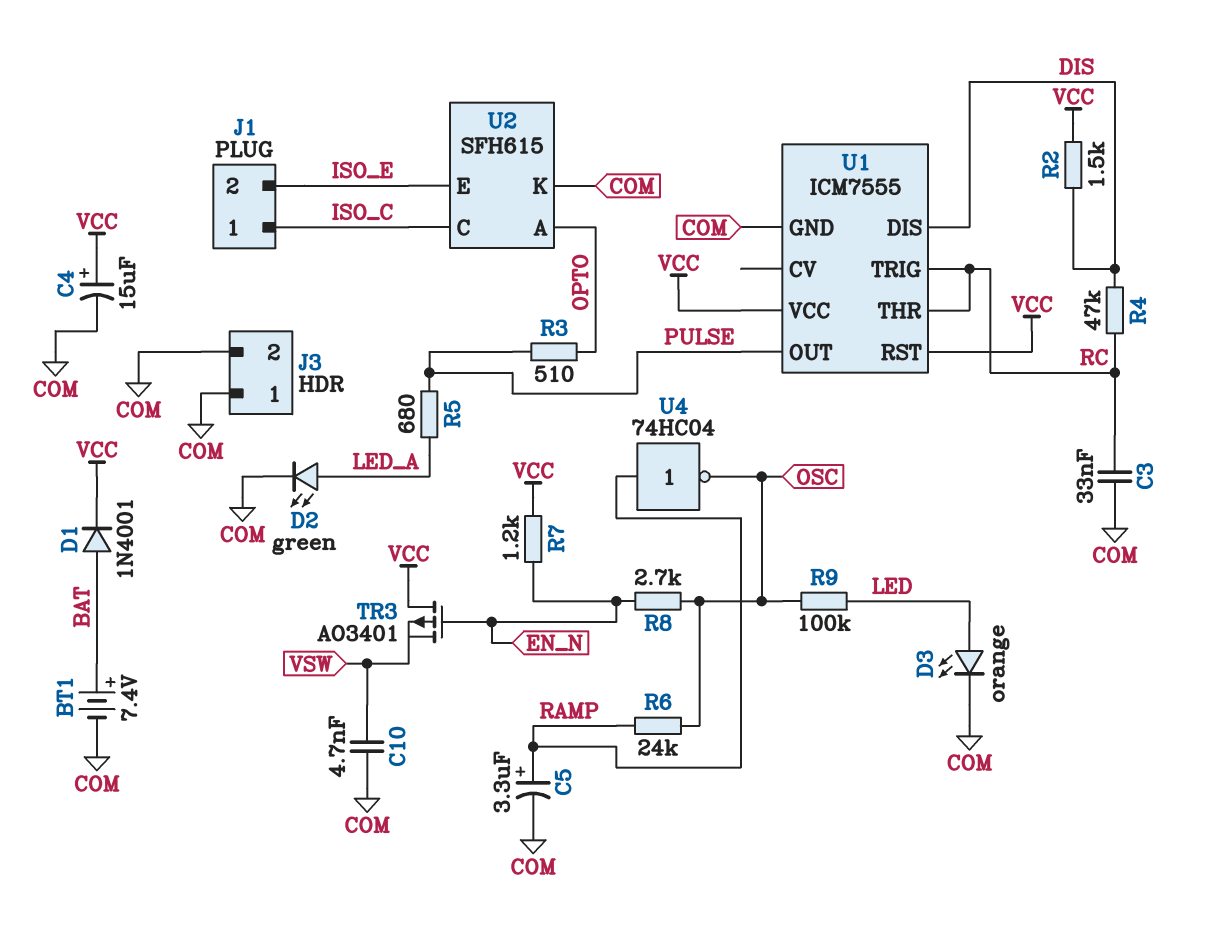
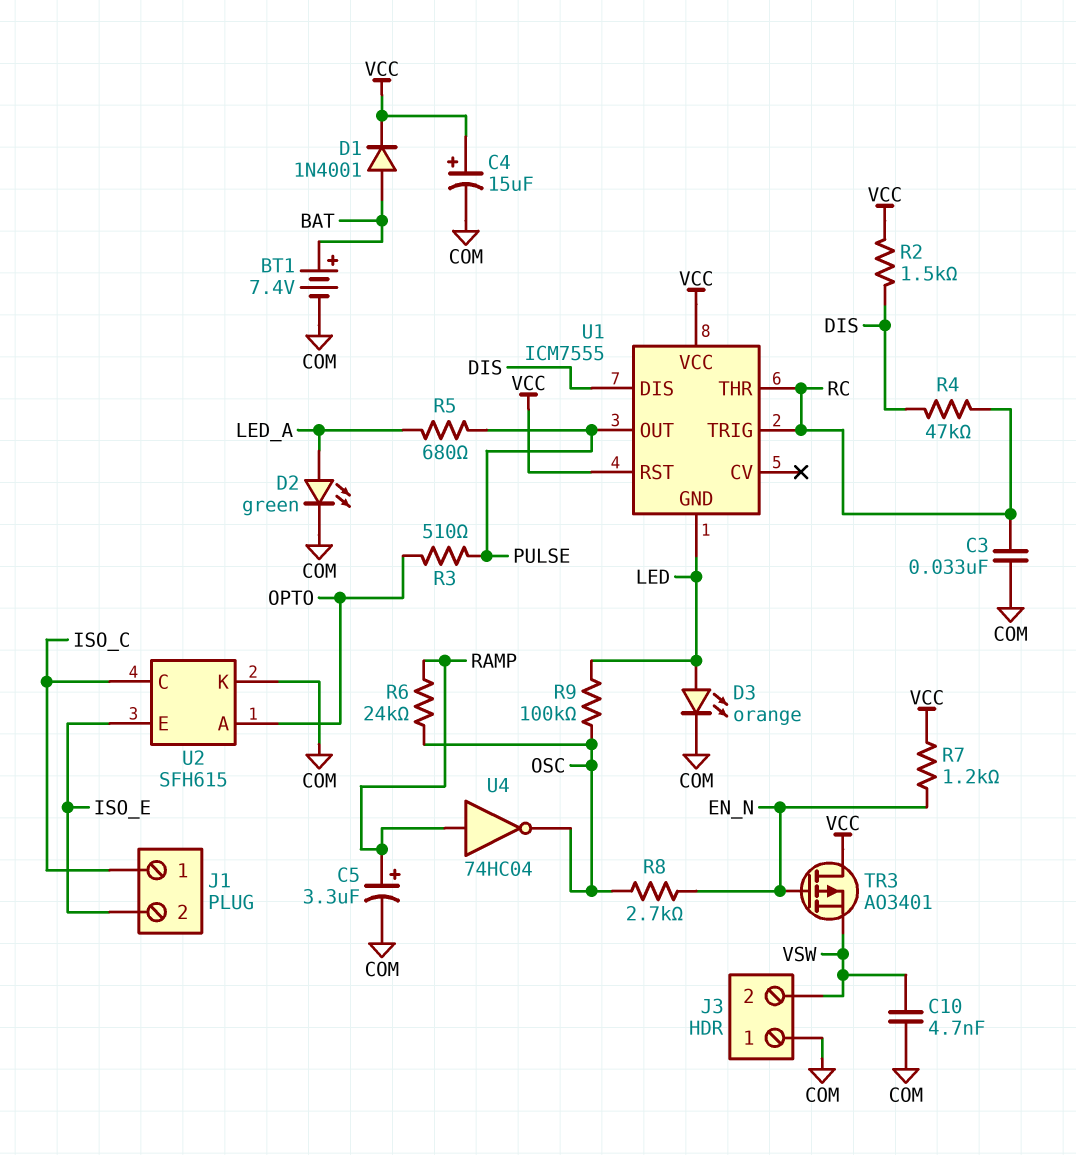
J3 pin 2: COM -> VSW
U1 pin GND: COM -> LED

